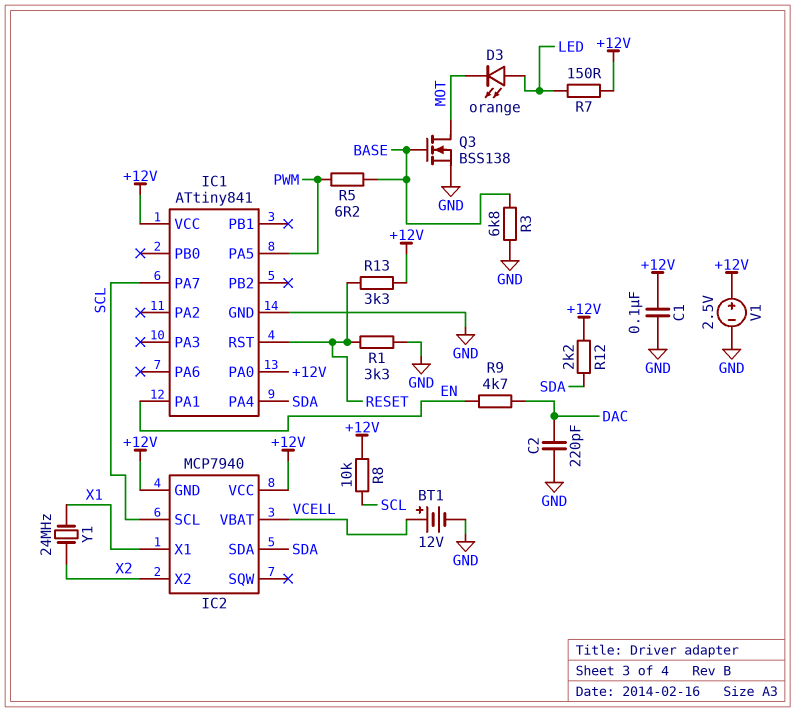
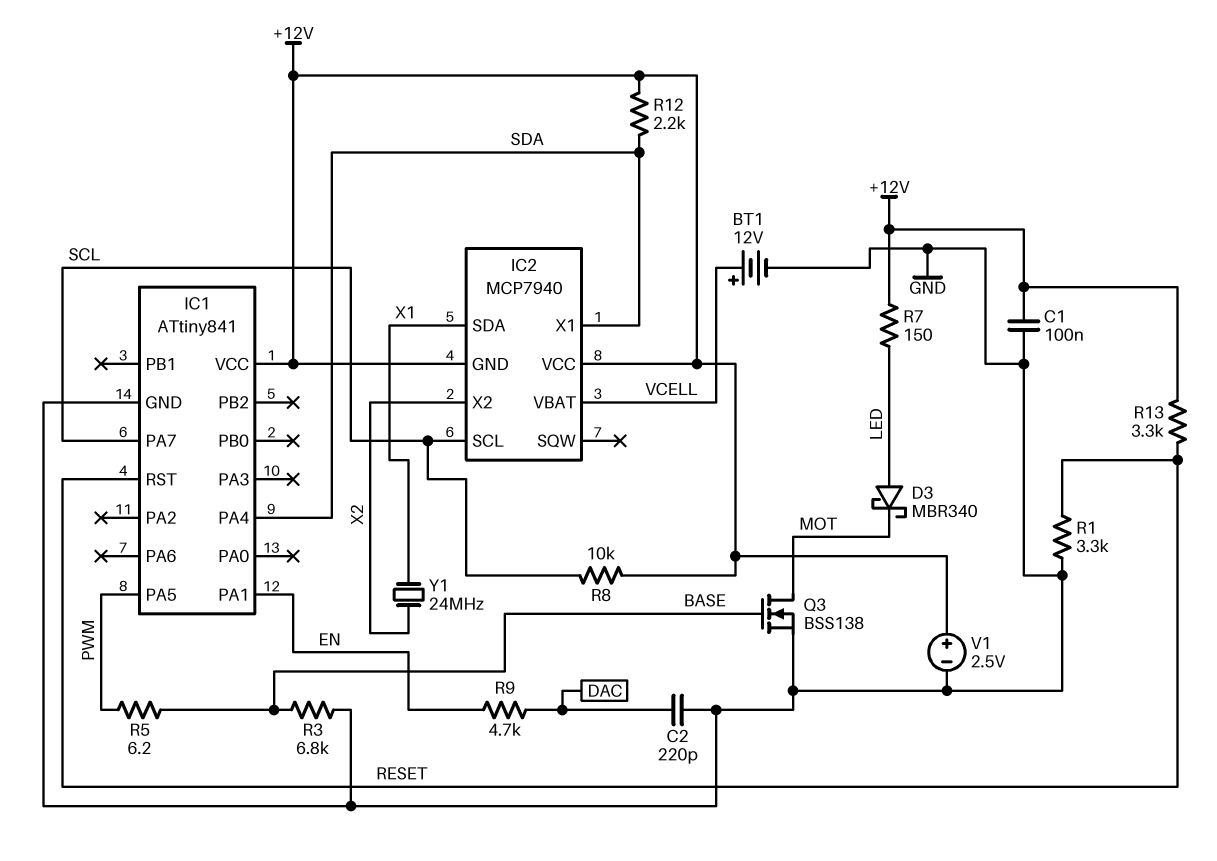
D3: LED orange (A LED, K MOT) -> schottky MBR340 (A LED, K MOT)
IC1 pin PA0: +12V -> none
IC2 pin SDA: SDA -> X1
IC2 pin X1: X1 -> SDA

